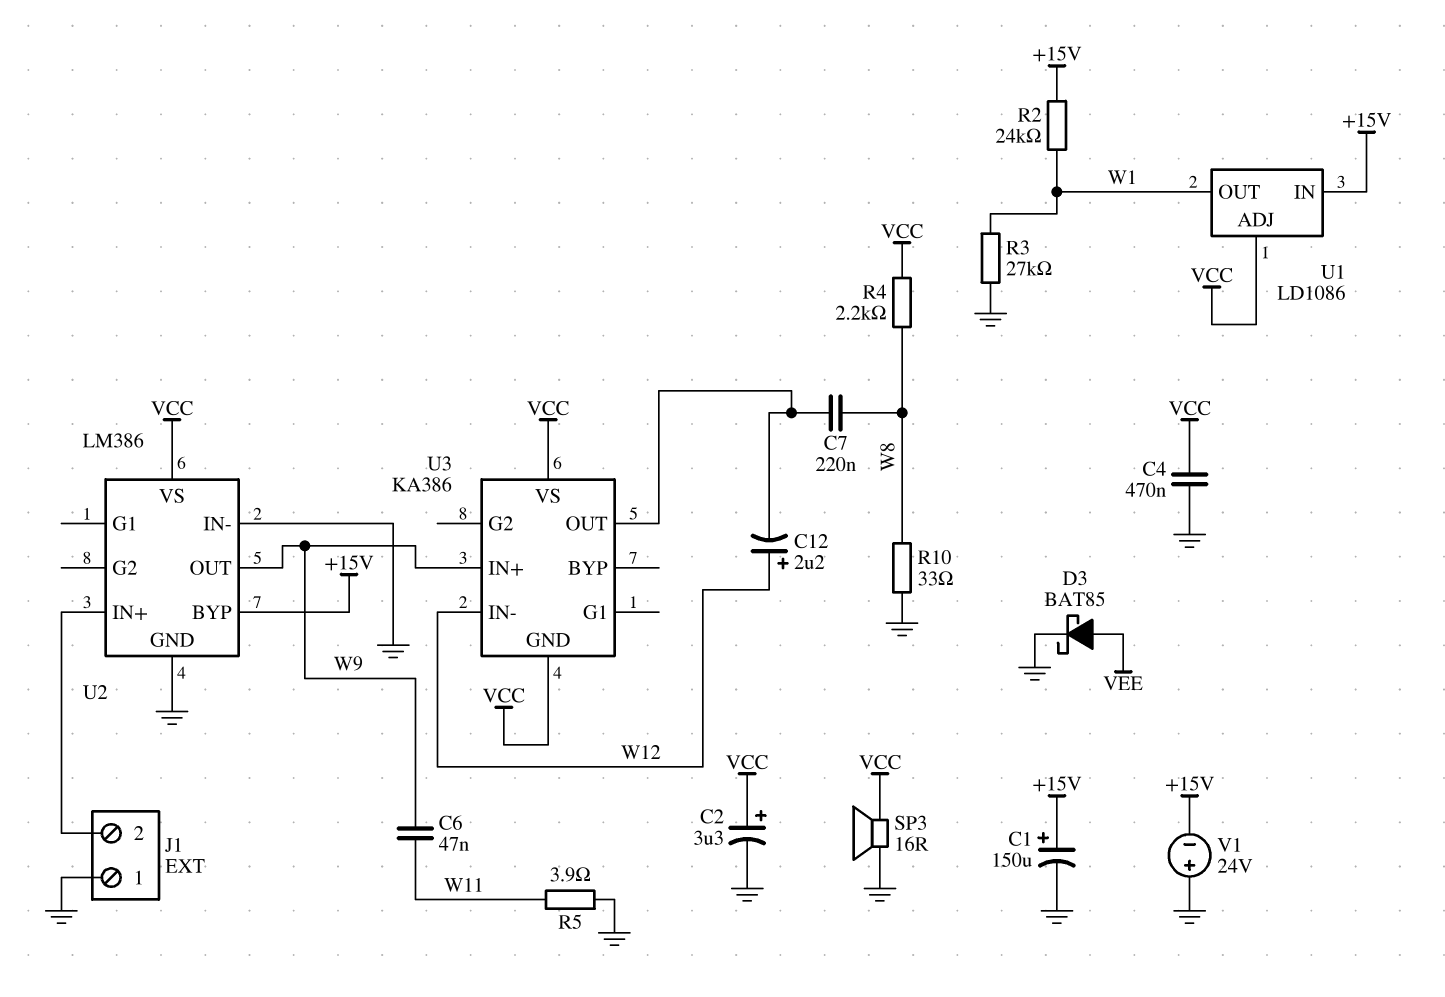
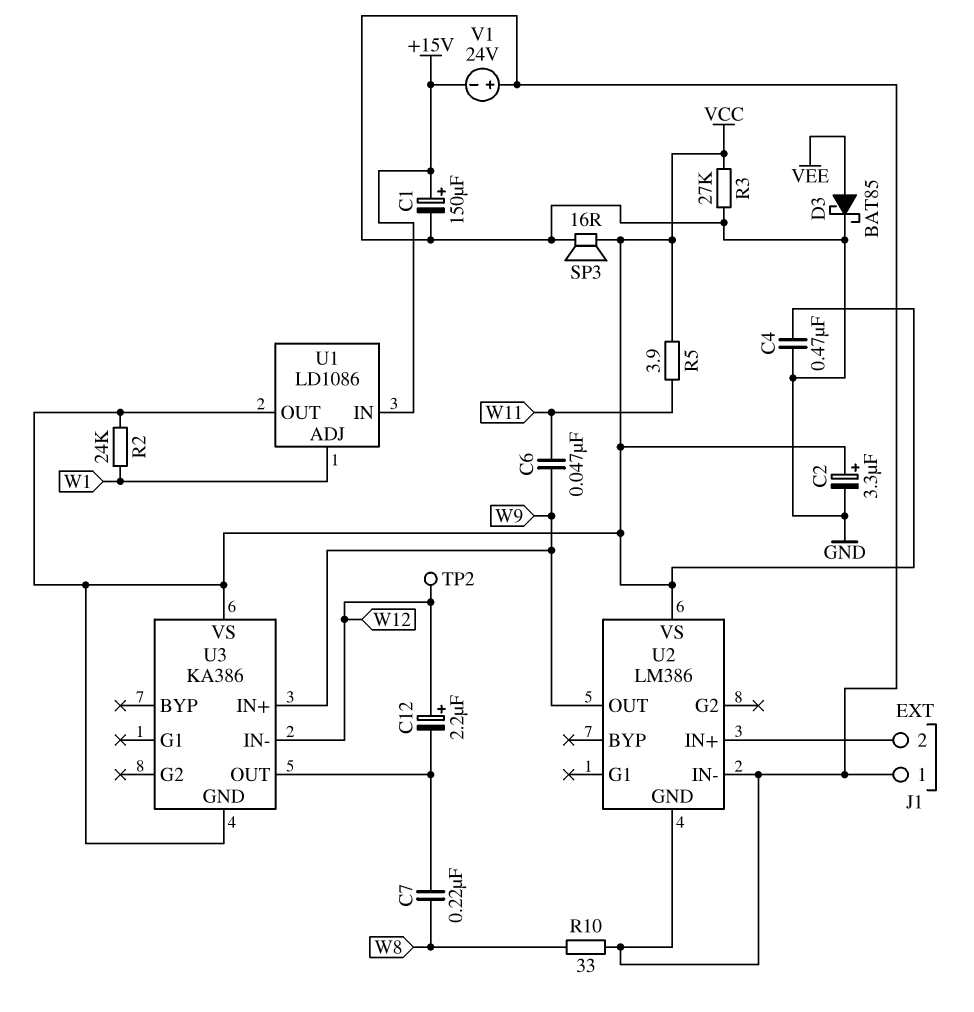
R2: 24k (+15V, W1) -> 24k (VCC, W1)
R3: 27k (GND, W1) -> 27k (GND, VCC)
R4: 2.2k (VCC, W8) -> none
R5: 3.9 (GND, W11) -> 3.9 (VCC, W11)
TP2: none -> test point (W12)
U1 pin ADJ: VCC -> W1
U1 pin OUT: W1 -> VCC
U2 pin BYP: +15V -> none

